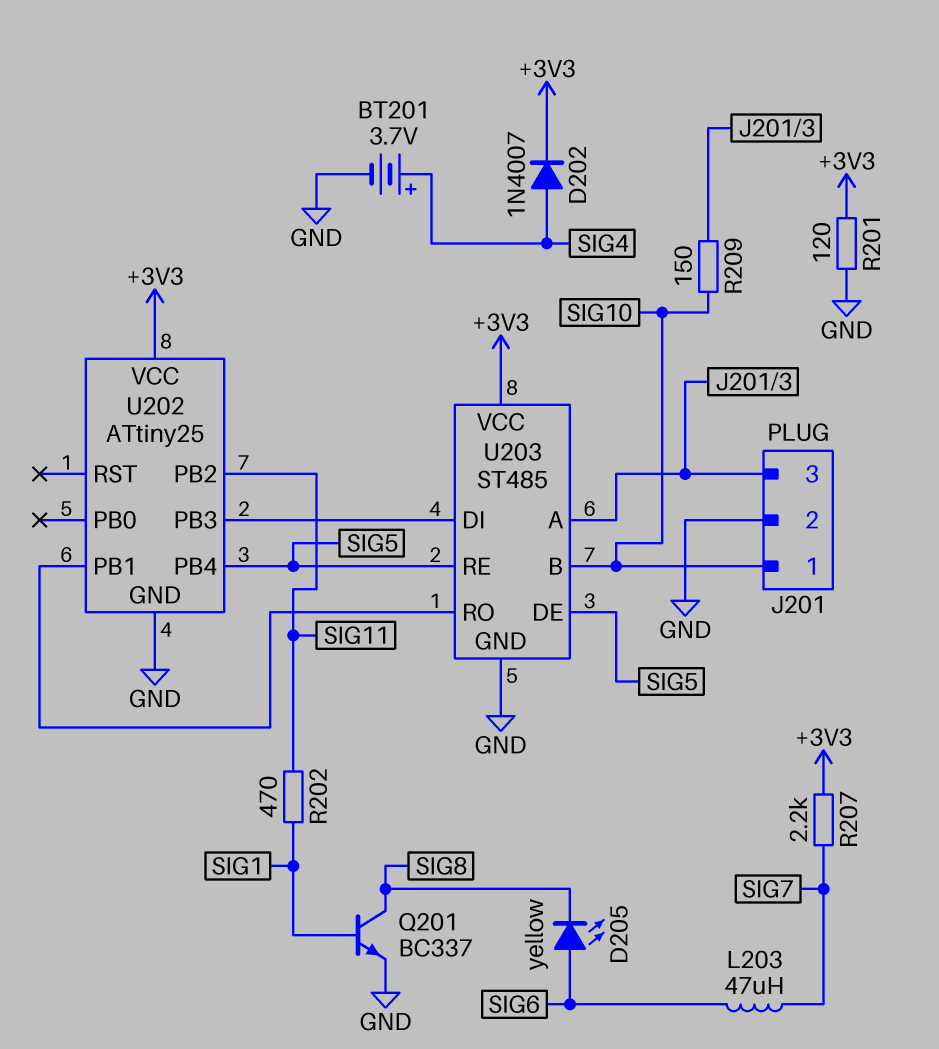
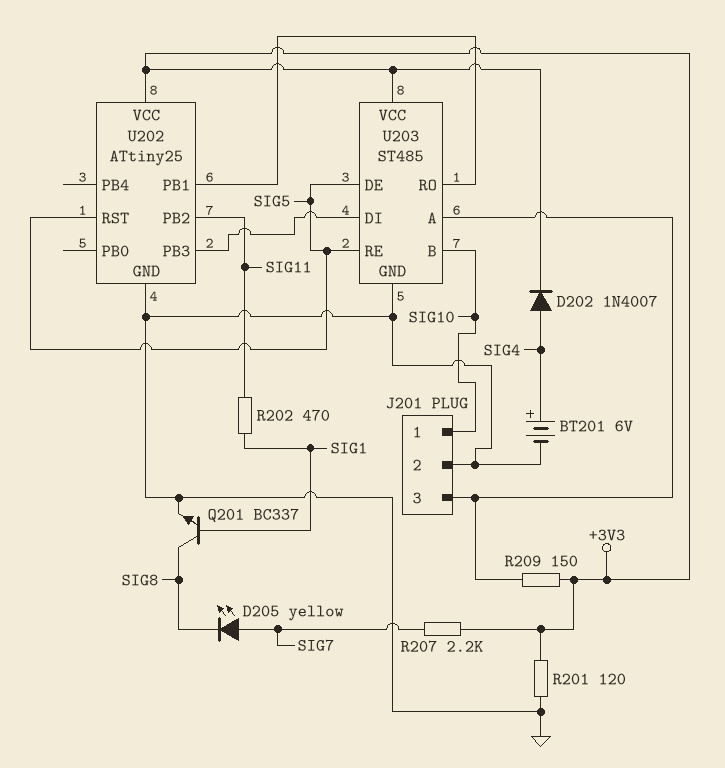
BT201: 3.7V (plus SIG4, minus GND) -> 6V (plus SIG4, minus GND)
D205: LED yellow (A SIG6, K SIG8) -> LED yellow (A SIG7, K SIG8)
L203: 47uH (SIG6, SIG7) -> none
R209: 150 (J201/3, SIG10) -> 150 (+3V3, J201/3)
U202 pin PB4: SIG5 -> none
U202 pin RST: none -> SIG5

